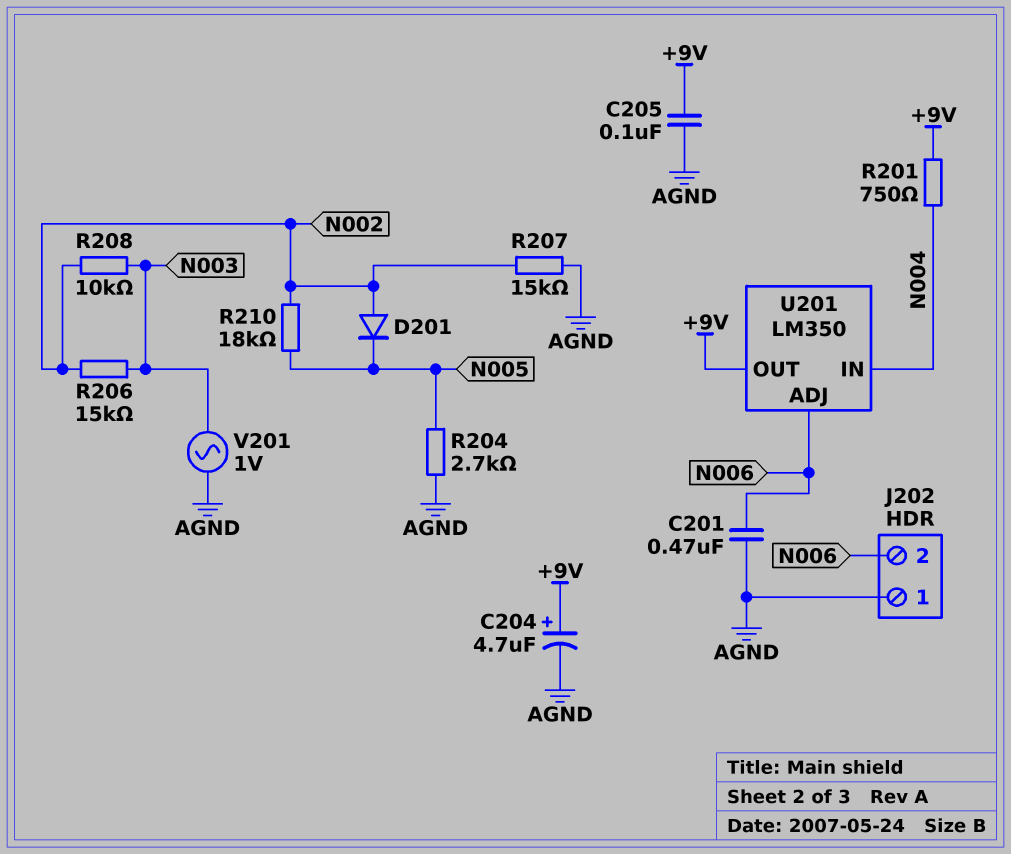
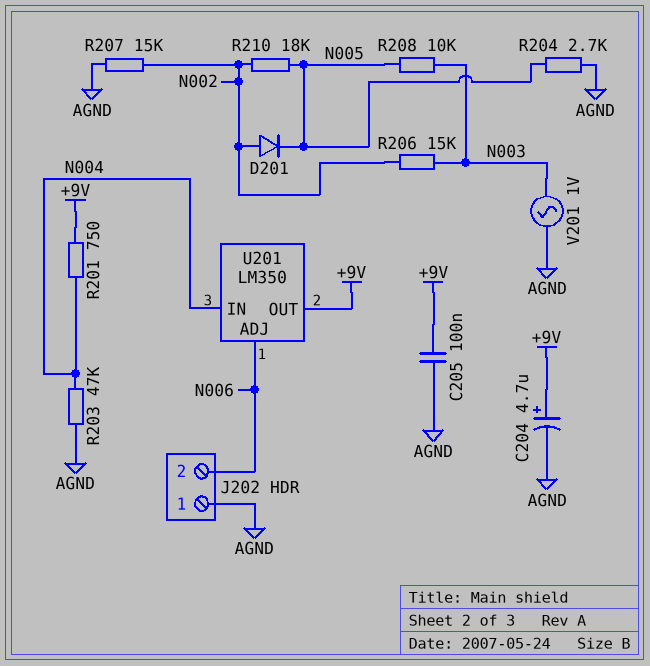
C201: 470nF (AGND, N006) -> none
R203: none -> 47k (AGND, N004)
R208: 10k (N002, N003) -> 10k (N003, N005)

